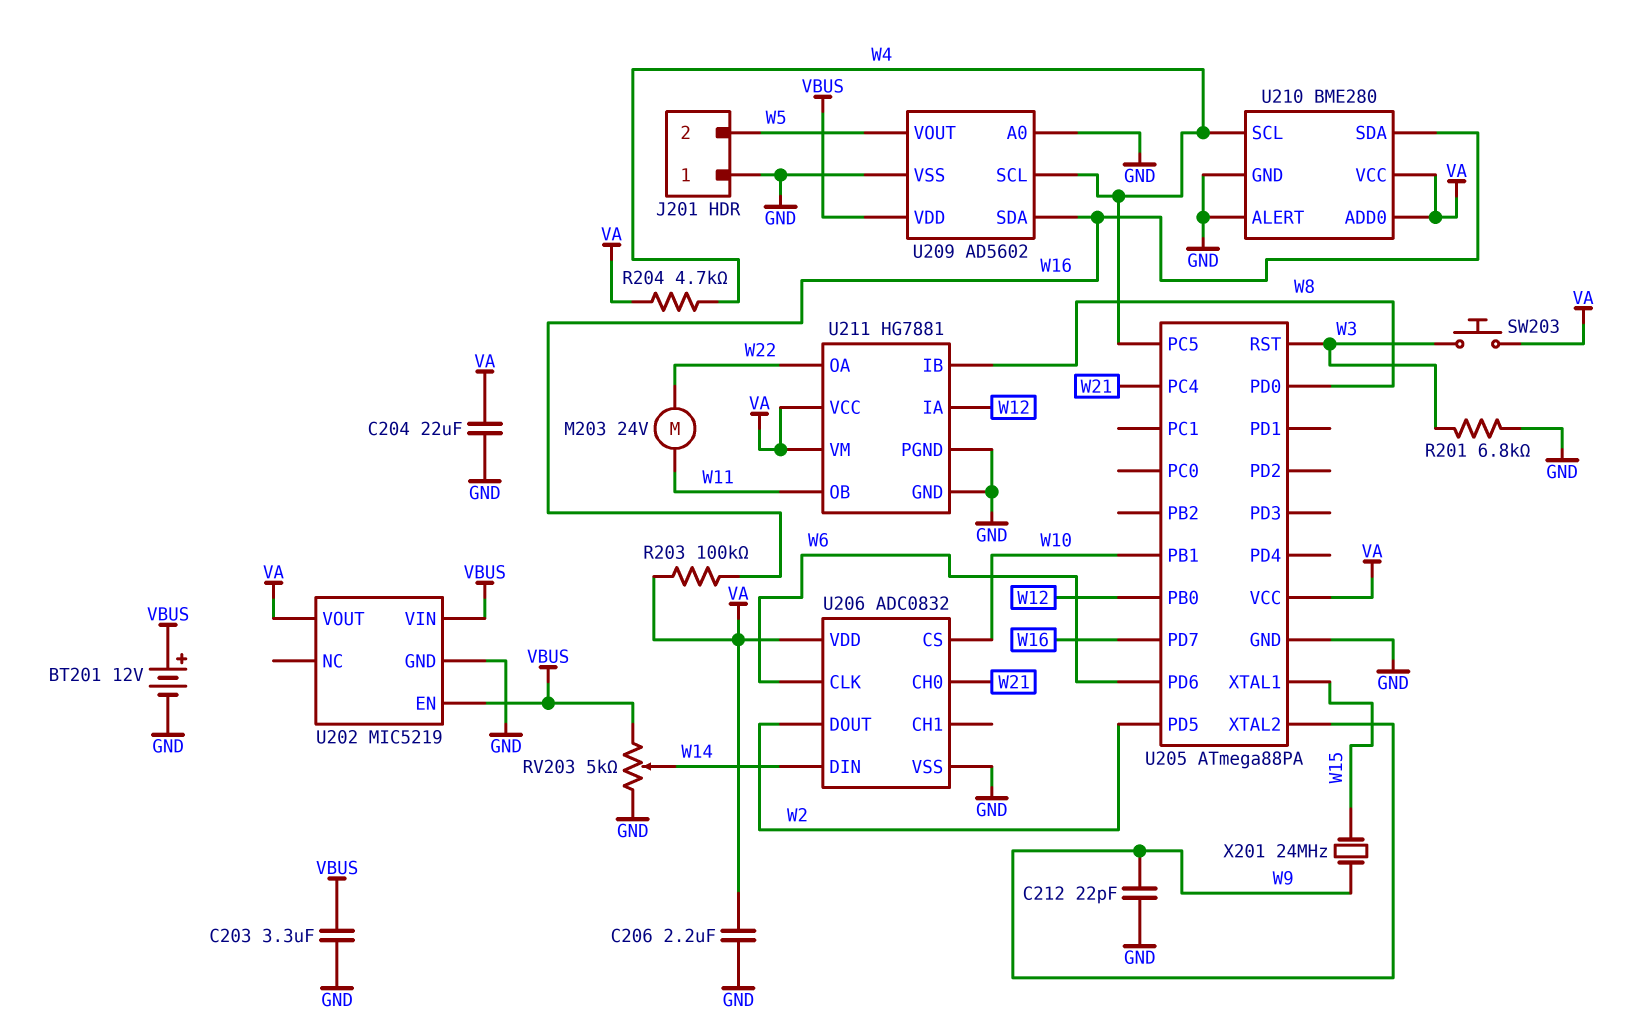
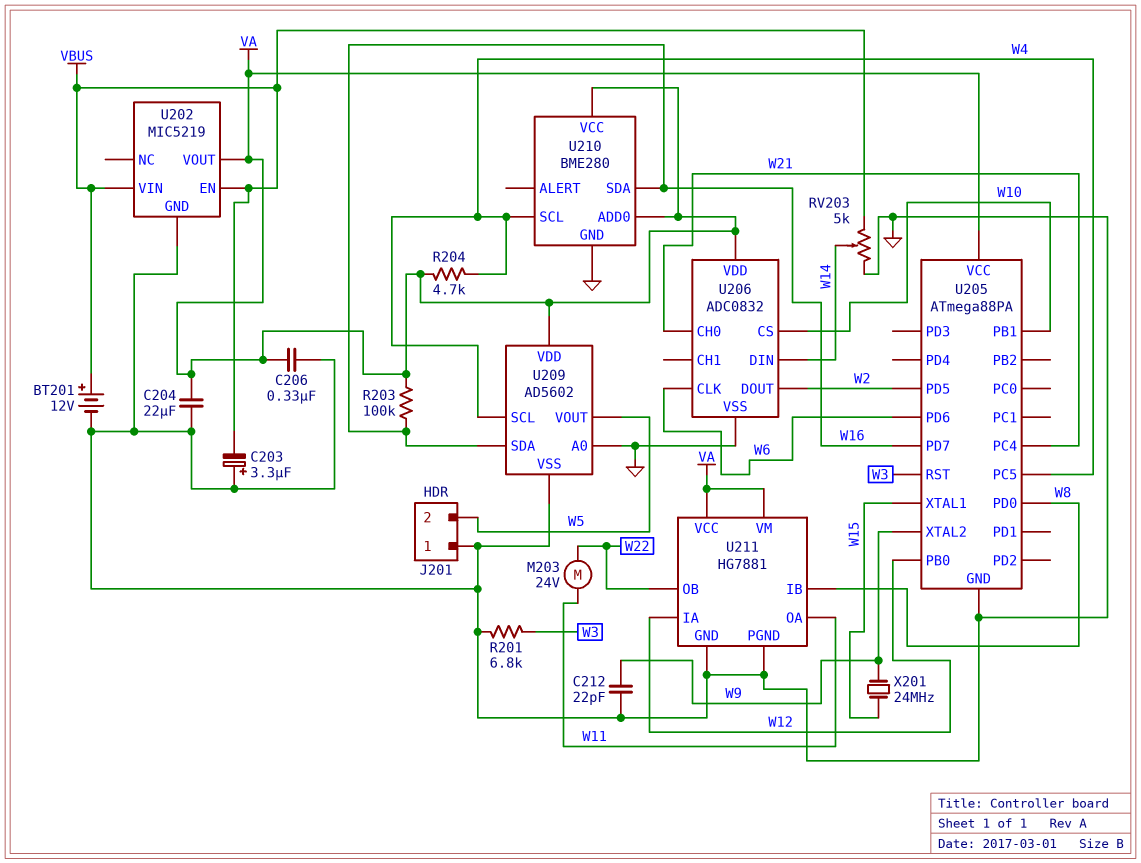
C203: 3.3uF (GND, VBUS) -> 3.3uF (plus GND, minus VBUS)
C206: 2.2uF (GND, VA) -> 330nF (GND, VA)
SW203: button (VA, W3) -> none
U209 pin VDD: VBUS -> VA
U210 pin ALERT: GND -> none
U211 pin OA: W22 -> W11
U211 pin OB: W11 -> W22

